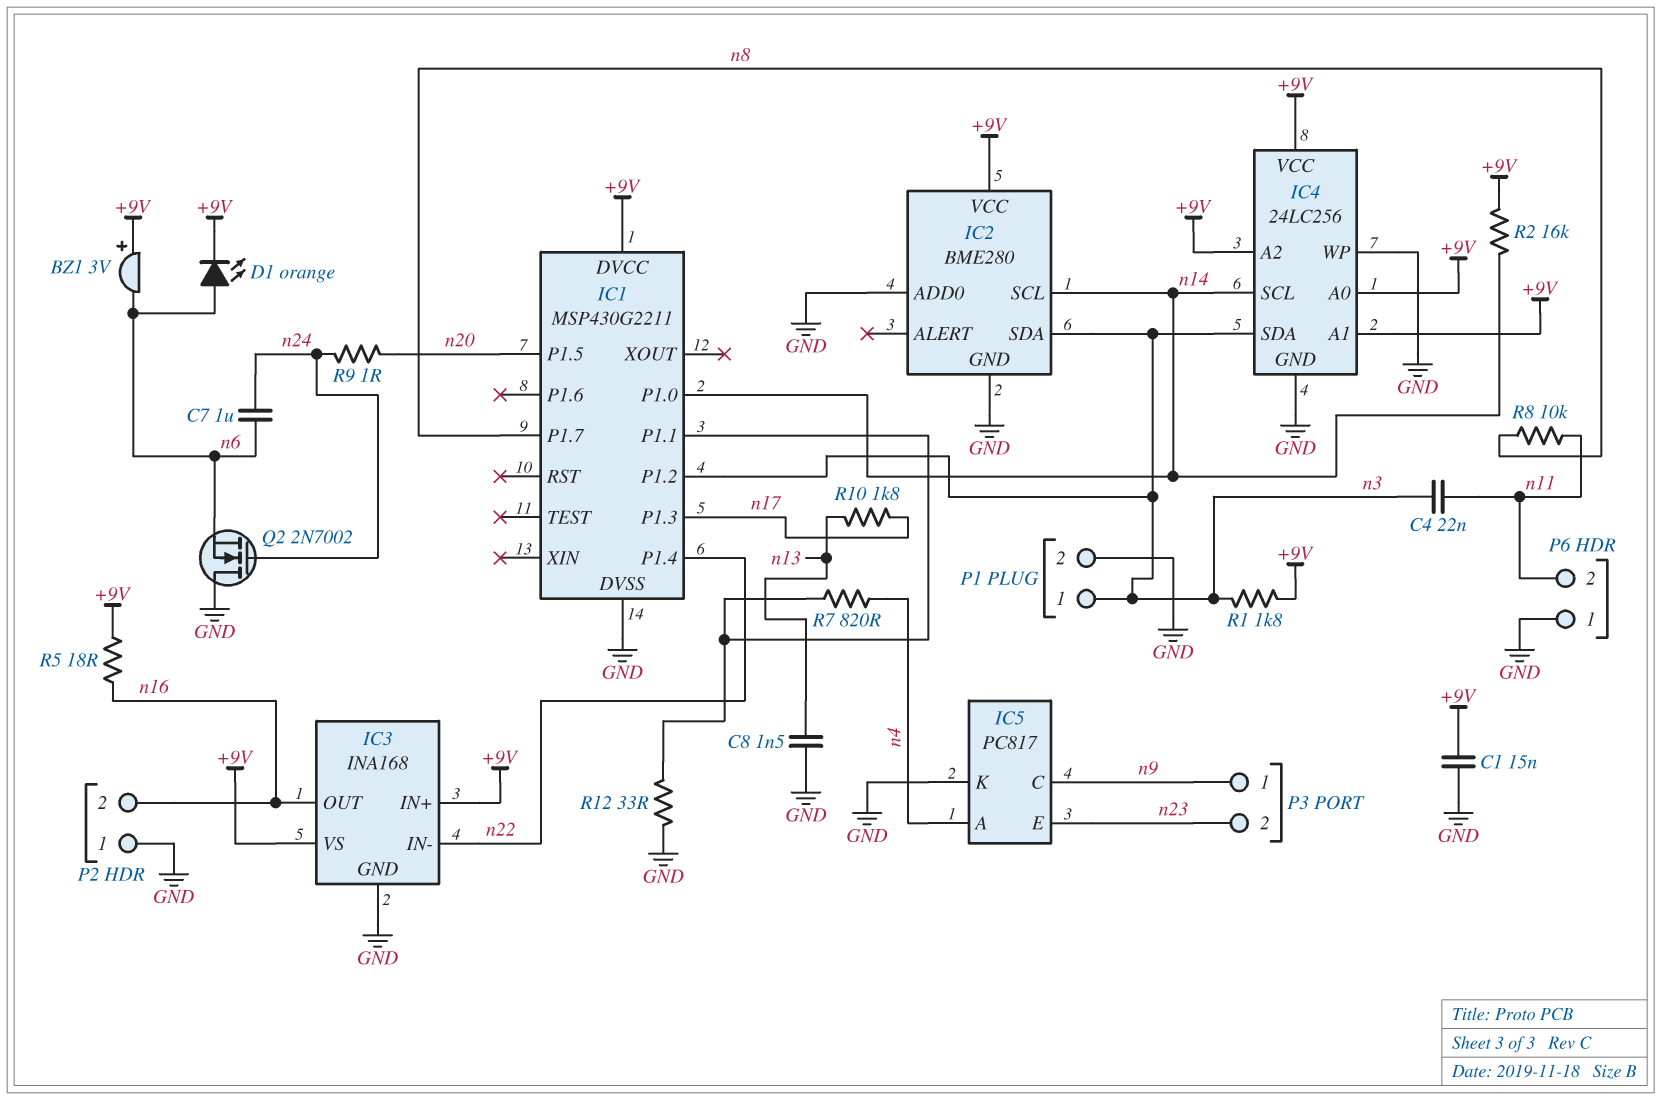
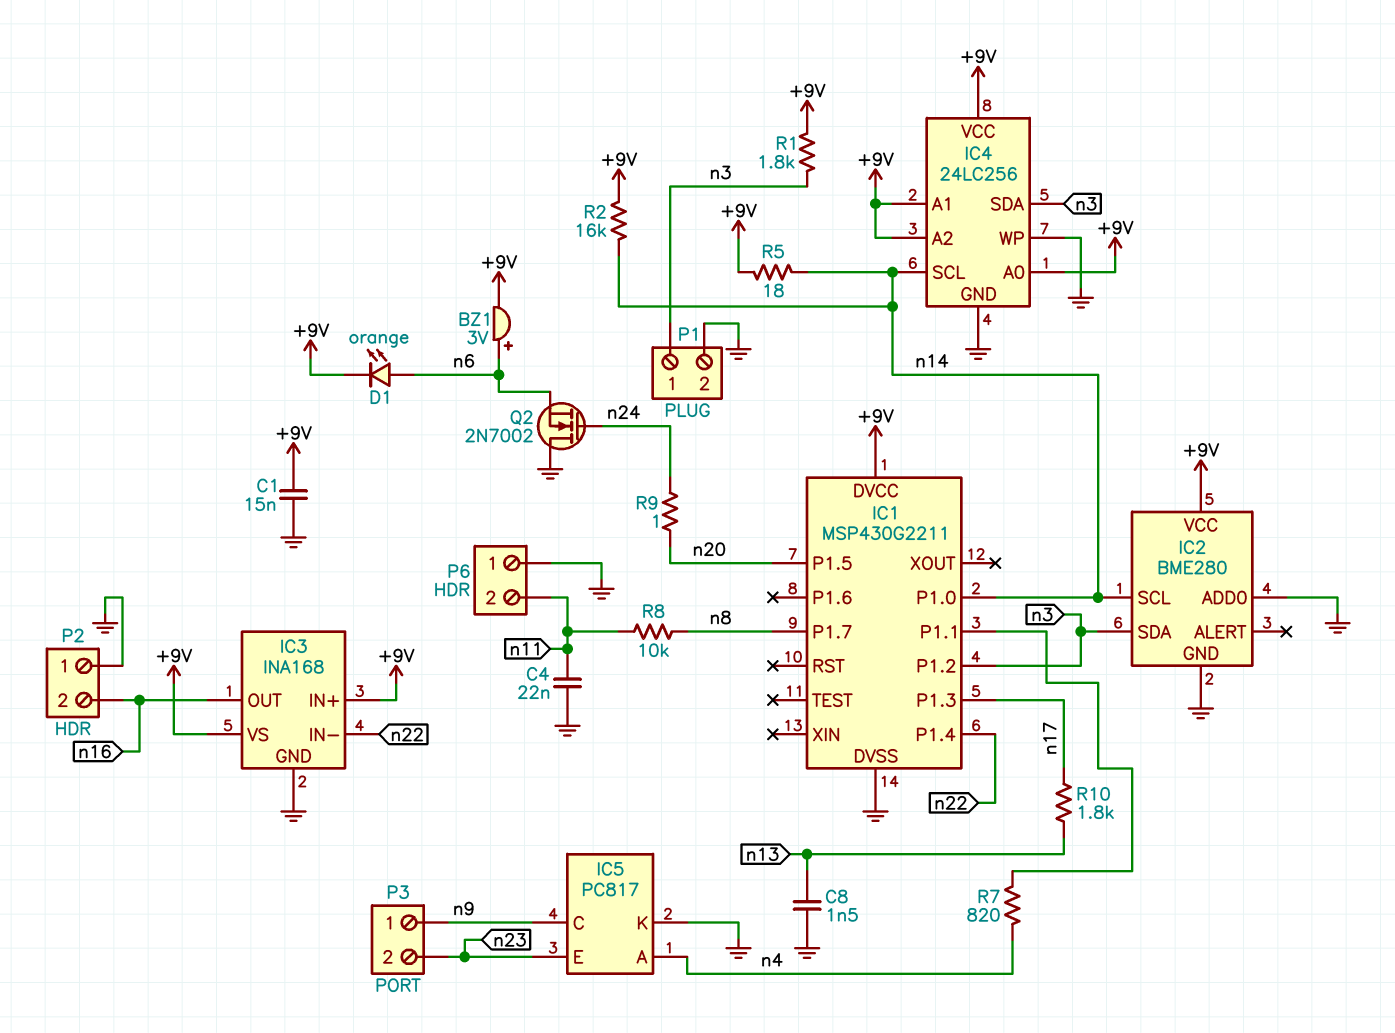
BZ1: buzzer 3V (plus +9V, minus n6) -> buzzer 3V (plus n6, minus +9V)
C4: 22nF (n3, n11) -> 22nF (GND, n11)
C7: 1uF (n6, n24) -> none
R5: 18 (+9V, n16) -> 18 (+9V, n14)
R12: 33 (GND, IC1/P1.1) -> none

